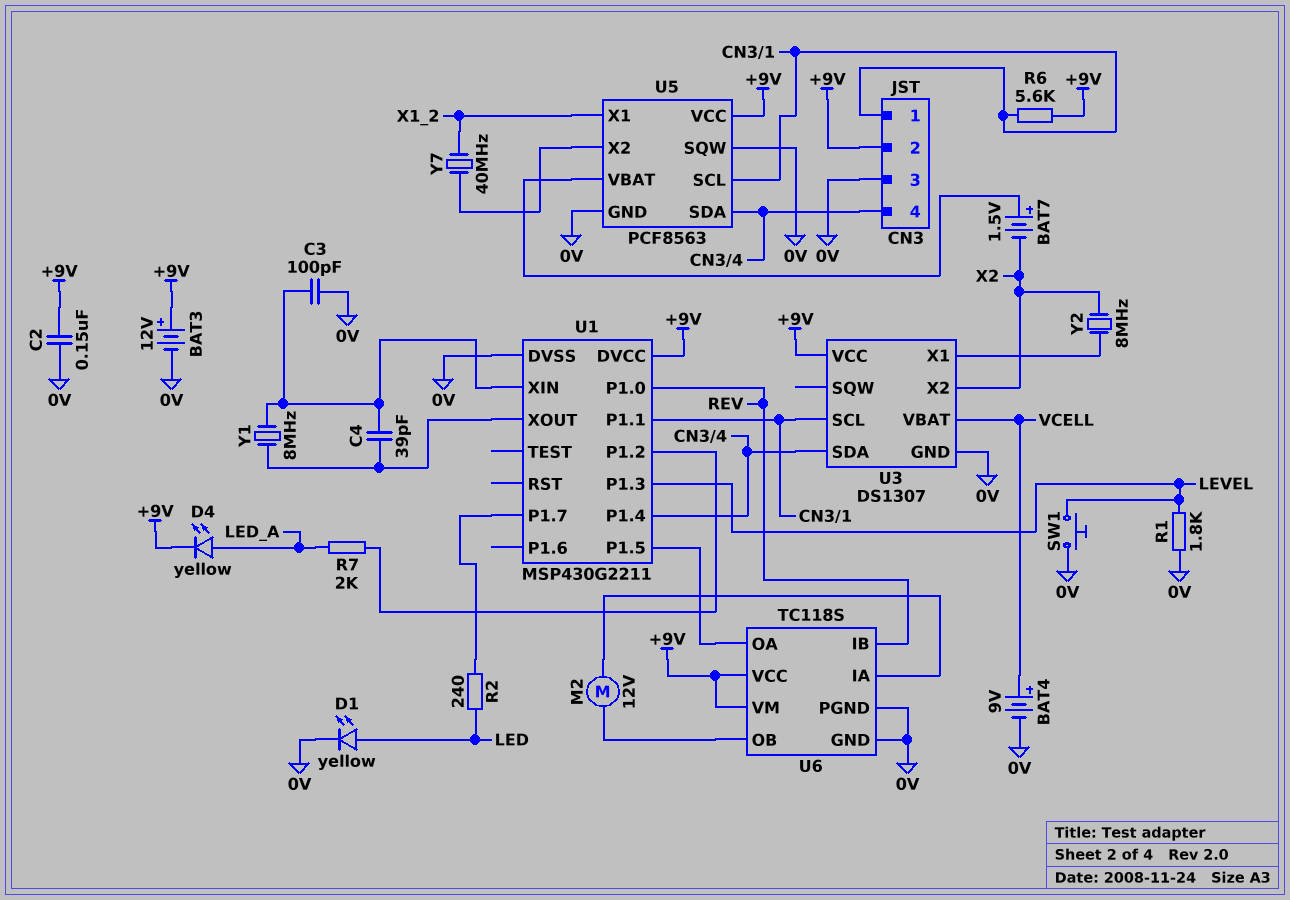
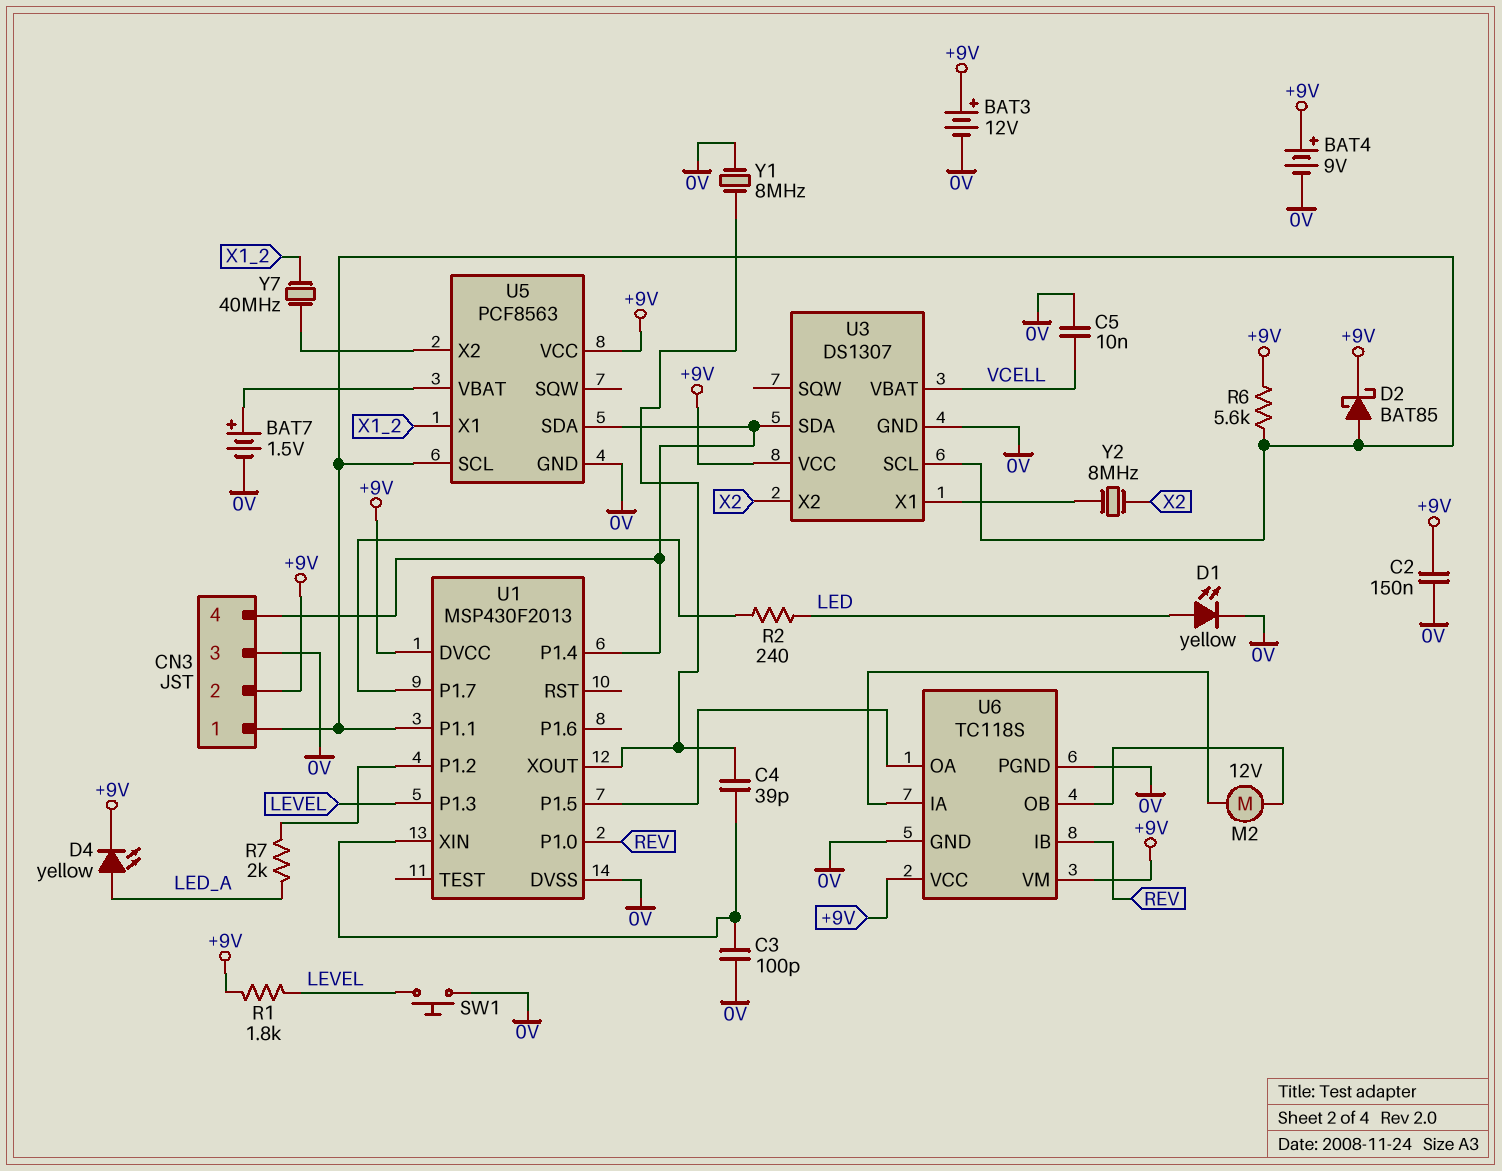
BAT4: 9V (plus VCELL, minus 0V) -> 9V (plus +9V, minus 0V)
BAT7: 1.5V (plus U5/VBAT, minus X2) -> 1.5V (plus U5/VBAT, minus 0V)
C5: none -> 10nF (0V, VCELL)
D2: none -> schottky BAT85 (A CN3/1, K +9V)
R1: 1.8k (0V, LEVEL) -> 1.8k (+9V, LEVEL)
U1: MSP430G2211 -> MSP430F2013
U5 pin SQW: 0V -> none
Y1: 8MHz (U1/XIN, U1/XOUT) -> 8MHz (0V, U1/XOUT)

